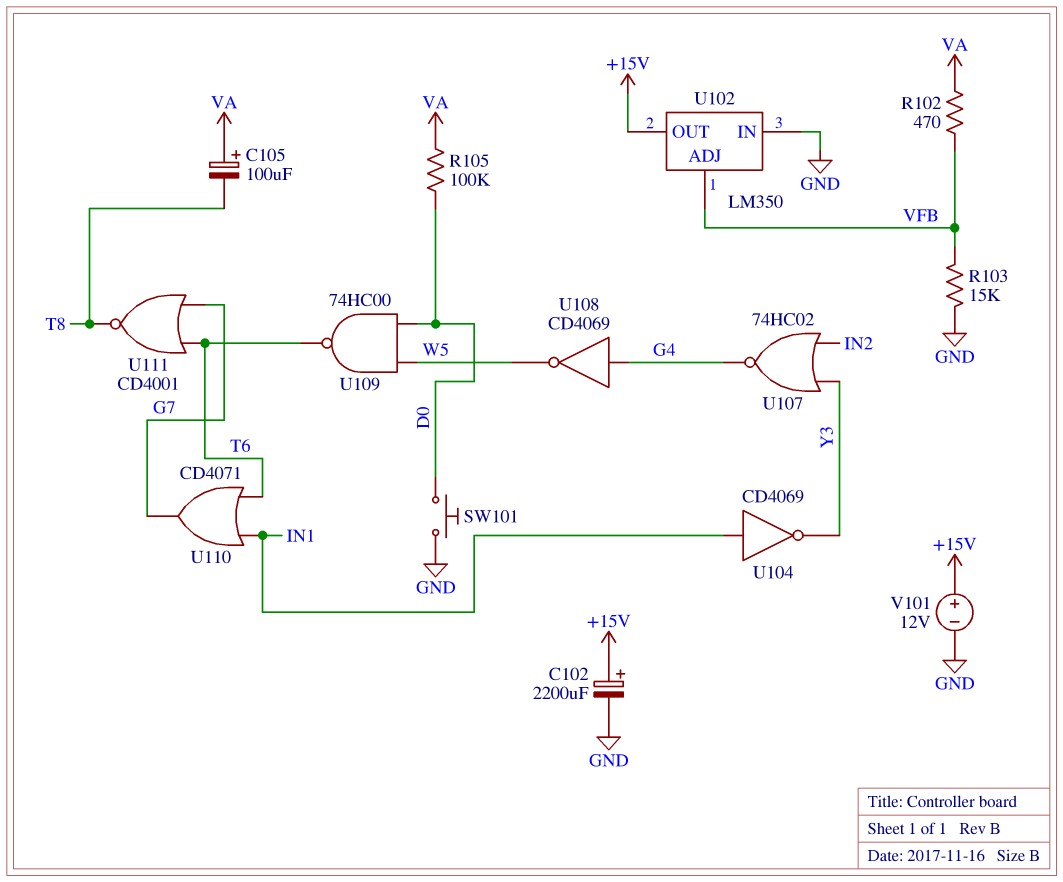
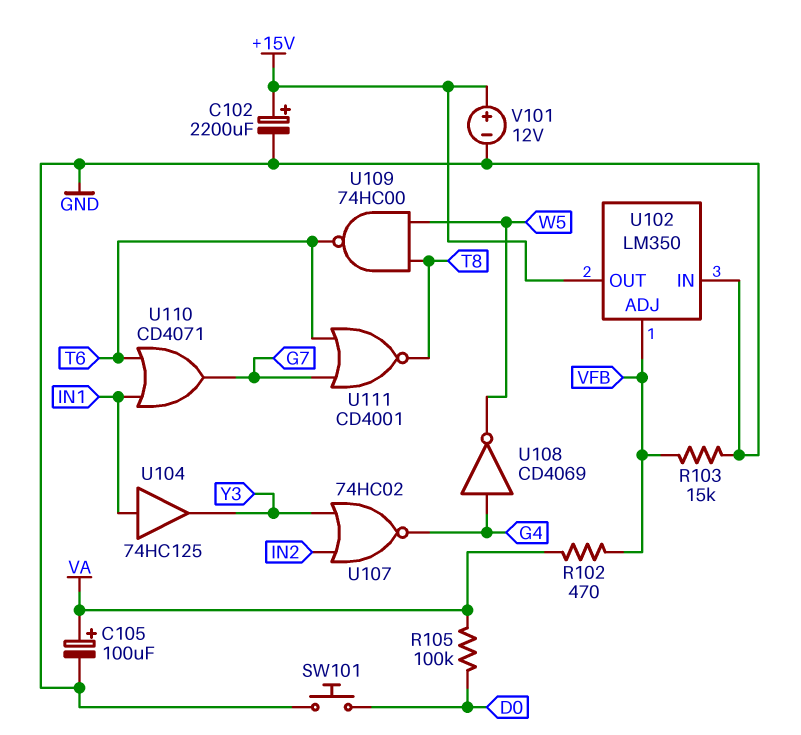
C105: 100uF (plus VA, minus T8) -> 100uF (plus VA, minus GND)
U104: NOT CD4069 (in IN1, out Y3) -> buffer 74HC125 (in IN1, out Y3)
U109: NAND 74HC00 (in D0, in W5, out T6) -> NAND 74HC00 (in T8, in W5, out T6)

